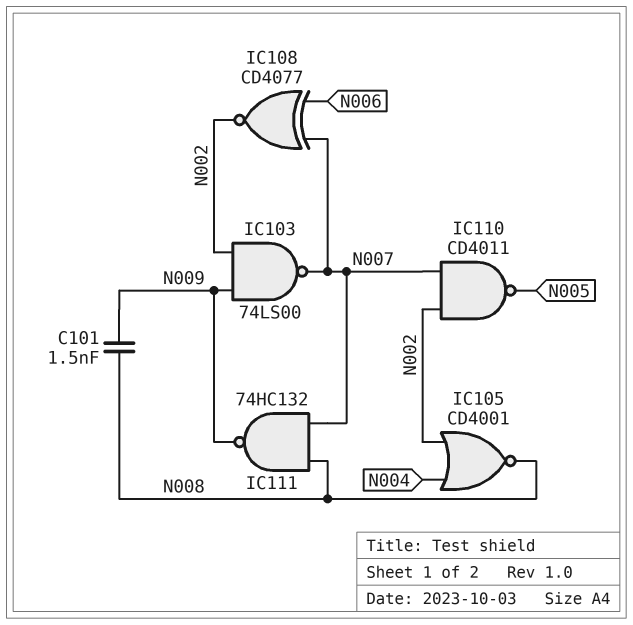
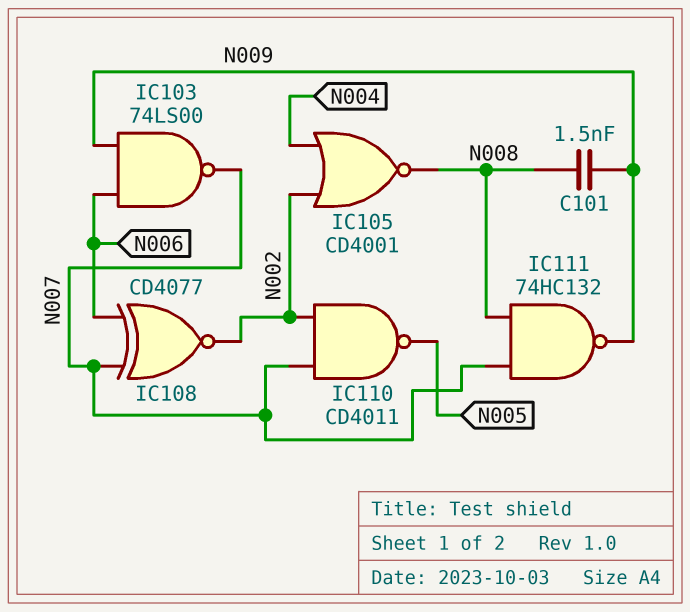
IC103: NAND 74LS00 (in N002, in N009, out N007) -> NAND 74LS00 (in N006, in N009, out N007)

